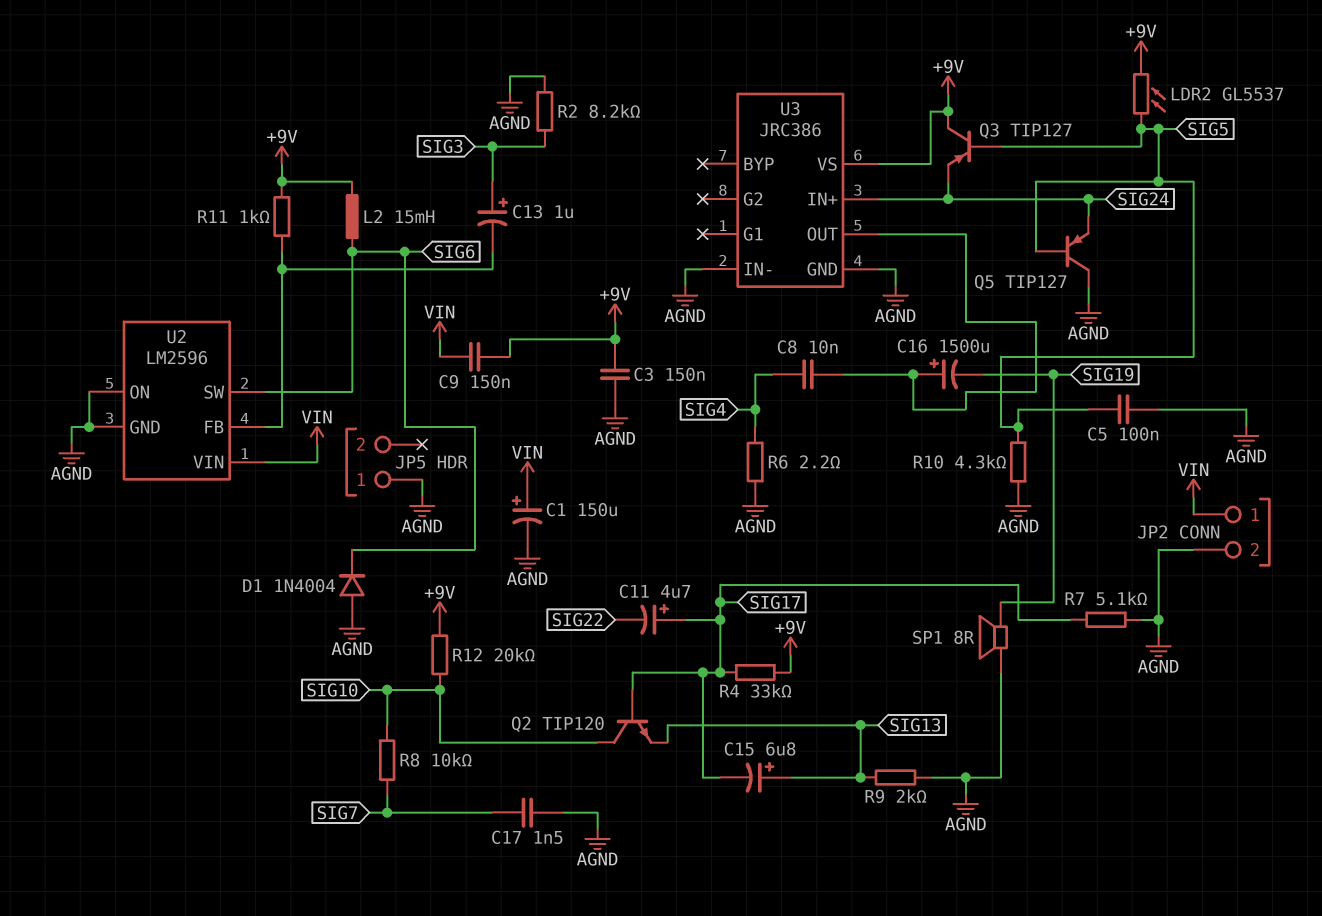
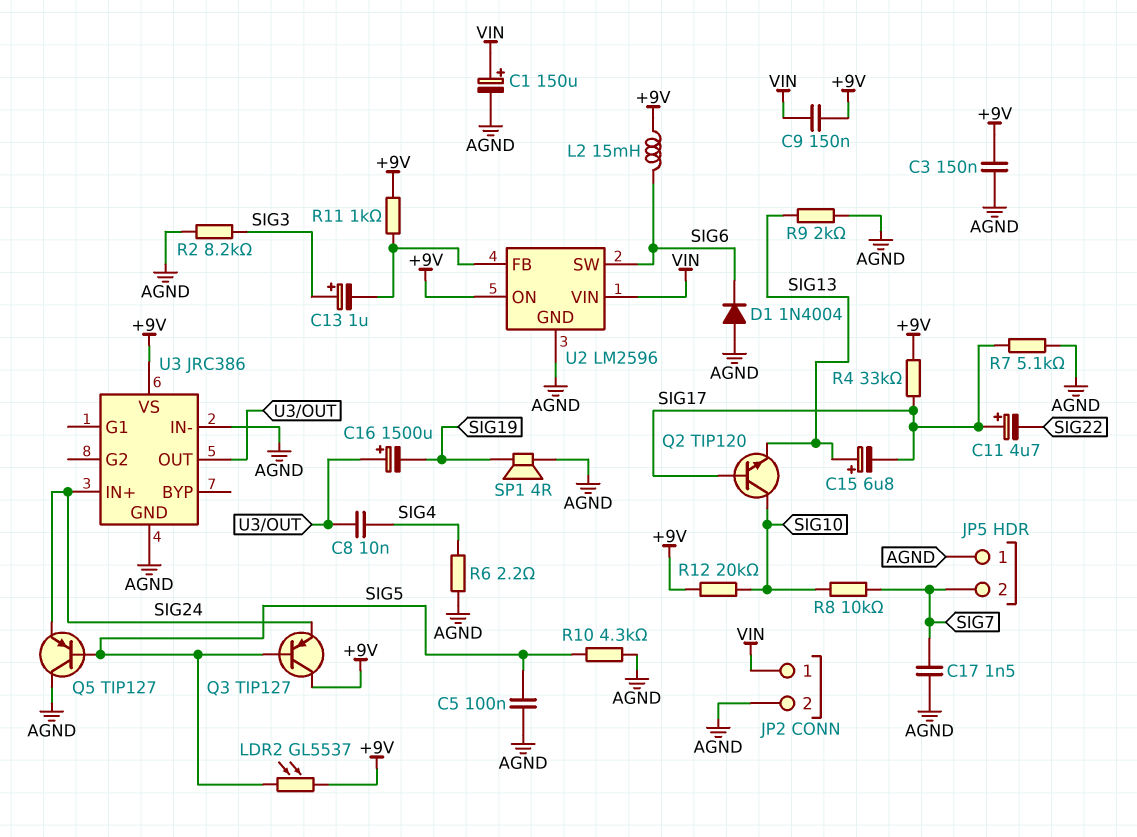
JP5 pin 2: none -> SIG7
SP1: speaker 8R (AGND, SIG19) -> speaker 4R (AGND, SIG19)
U2 pin ON: AGND -> +9V

